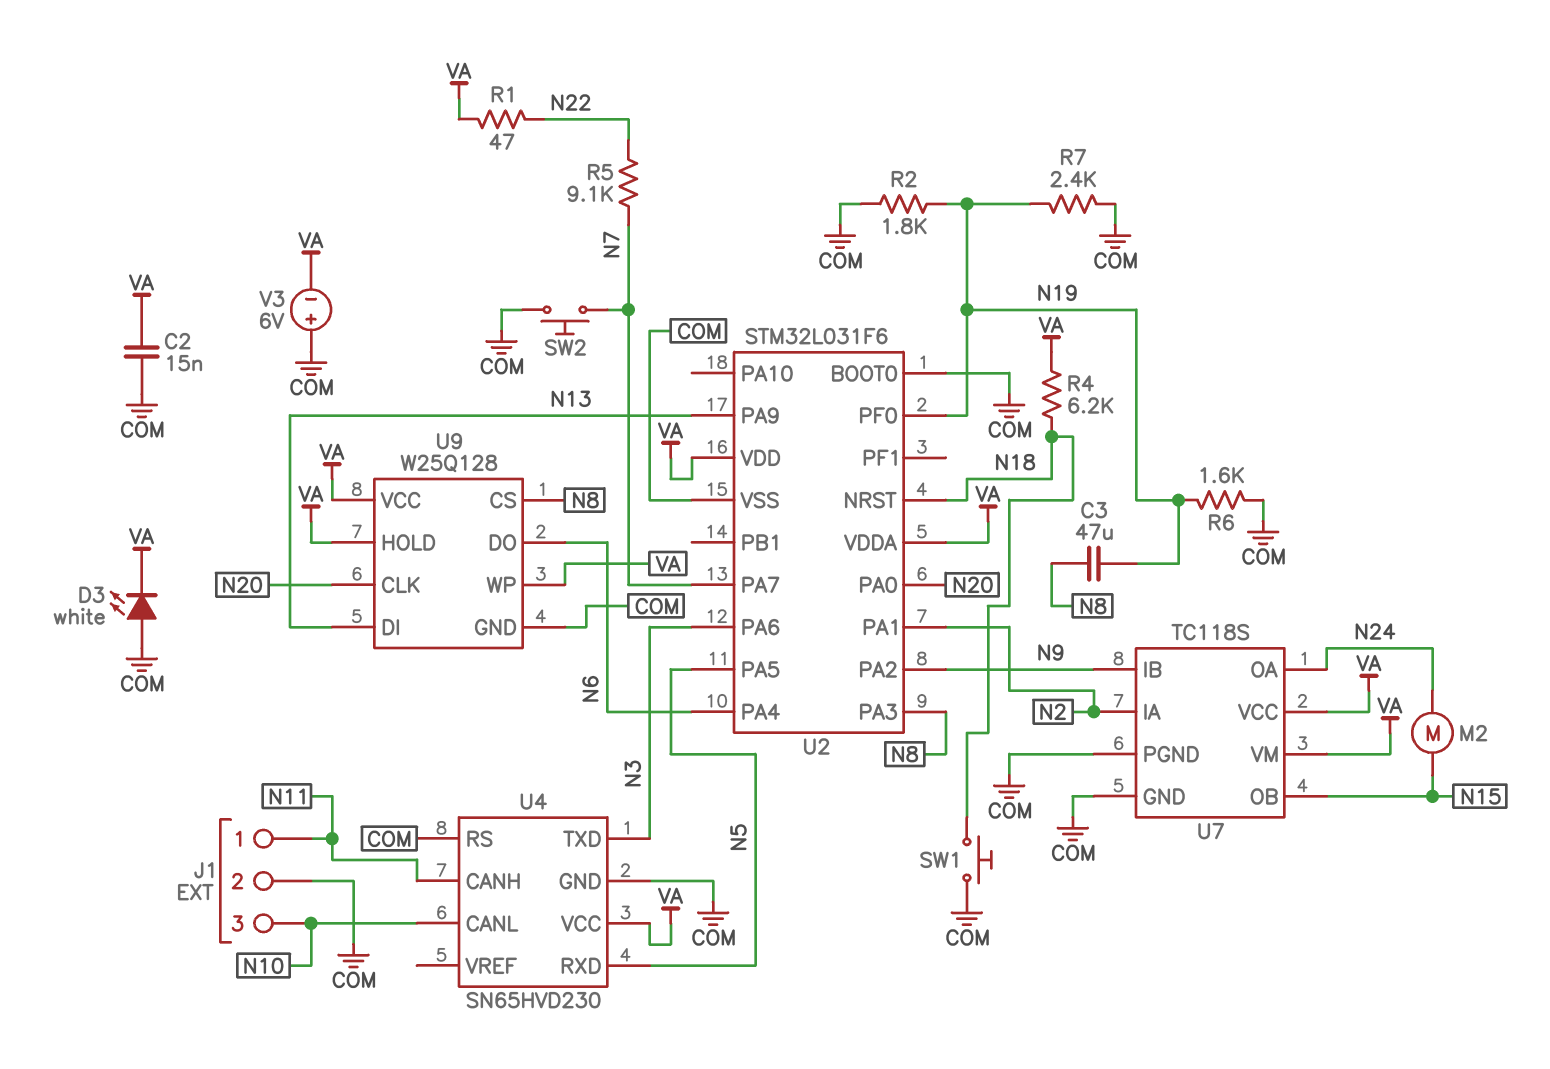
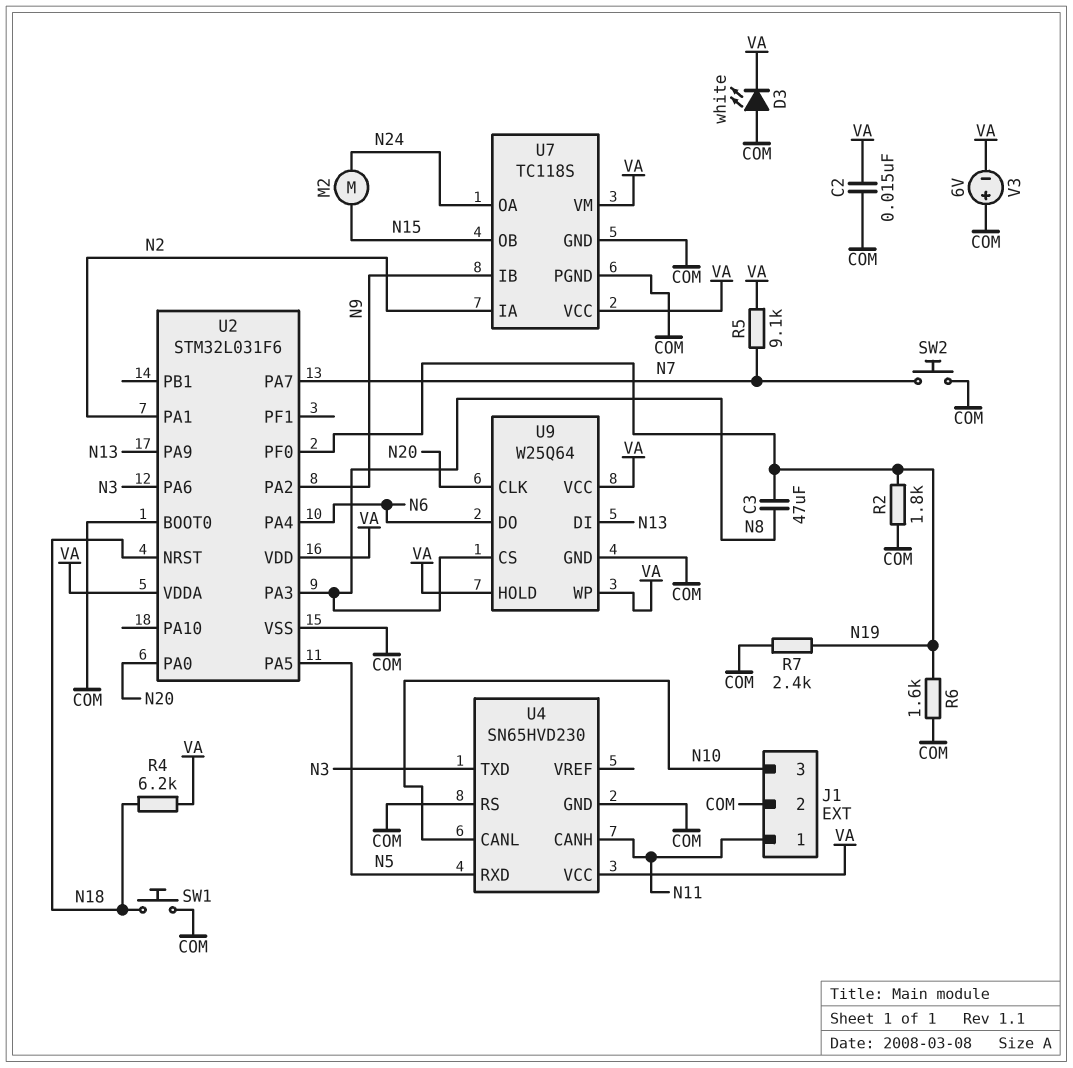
R1: 47 (N22, VA) -> none
R5: 9.1k (N7, N22) -> 9.1k (N7, VA)
U9: W25Q128 -> W25Q64

